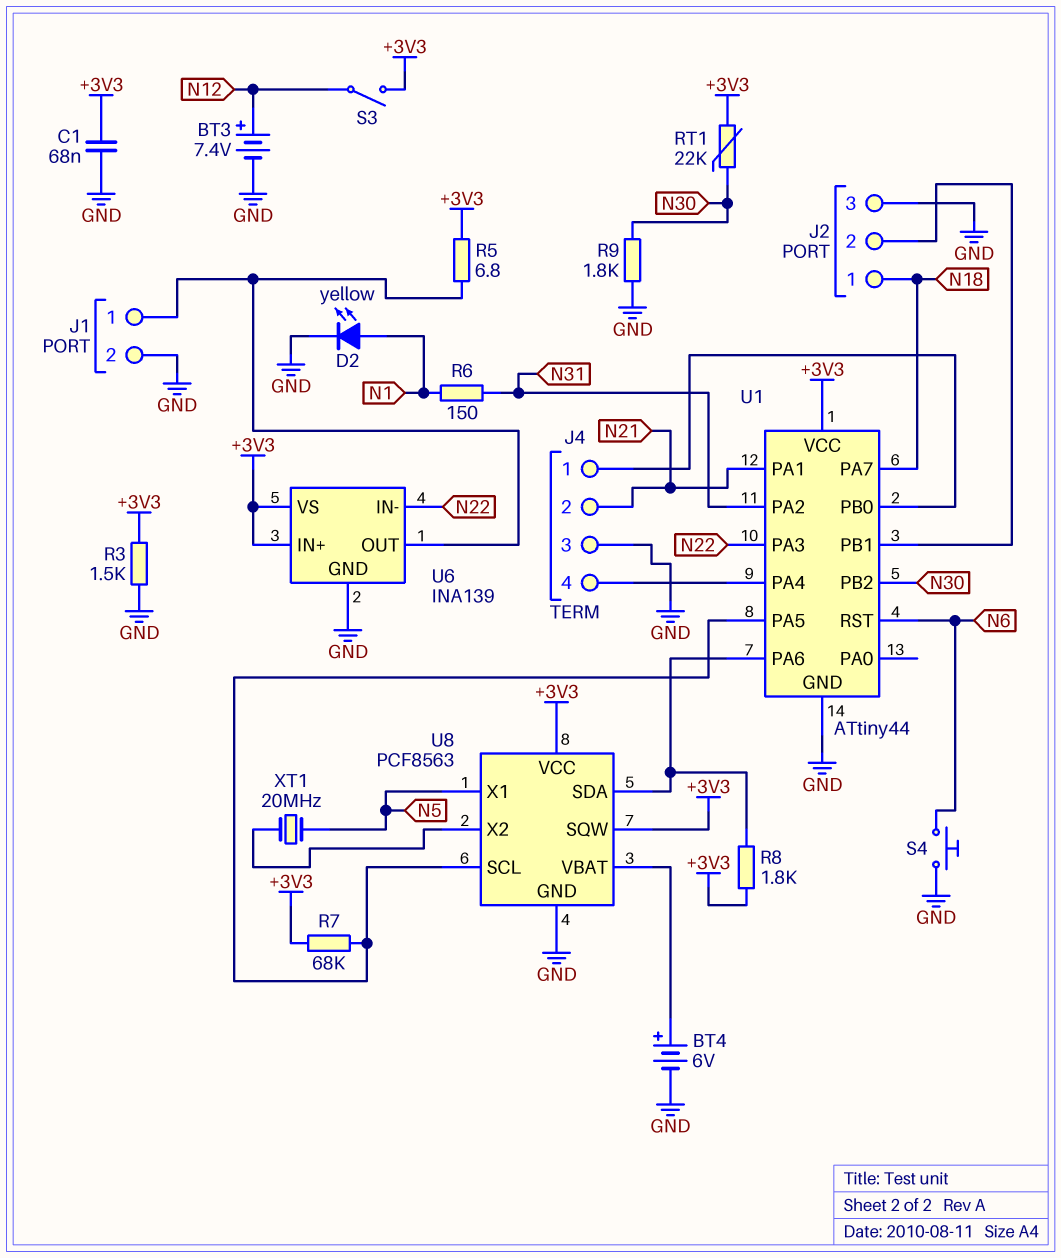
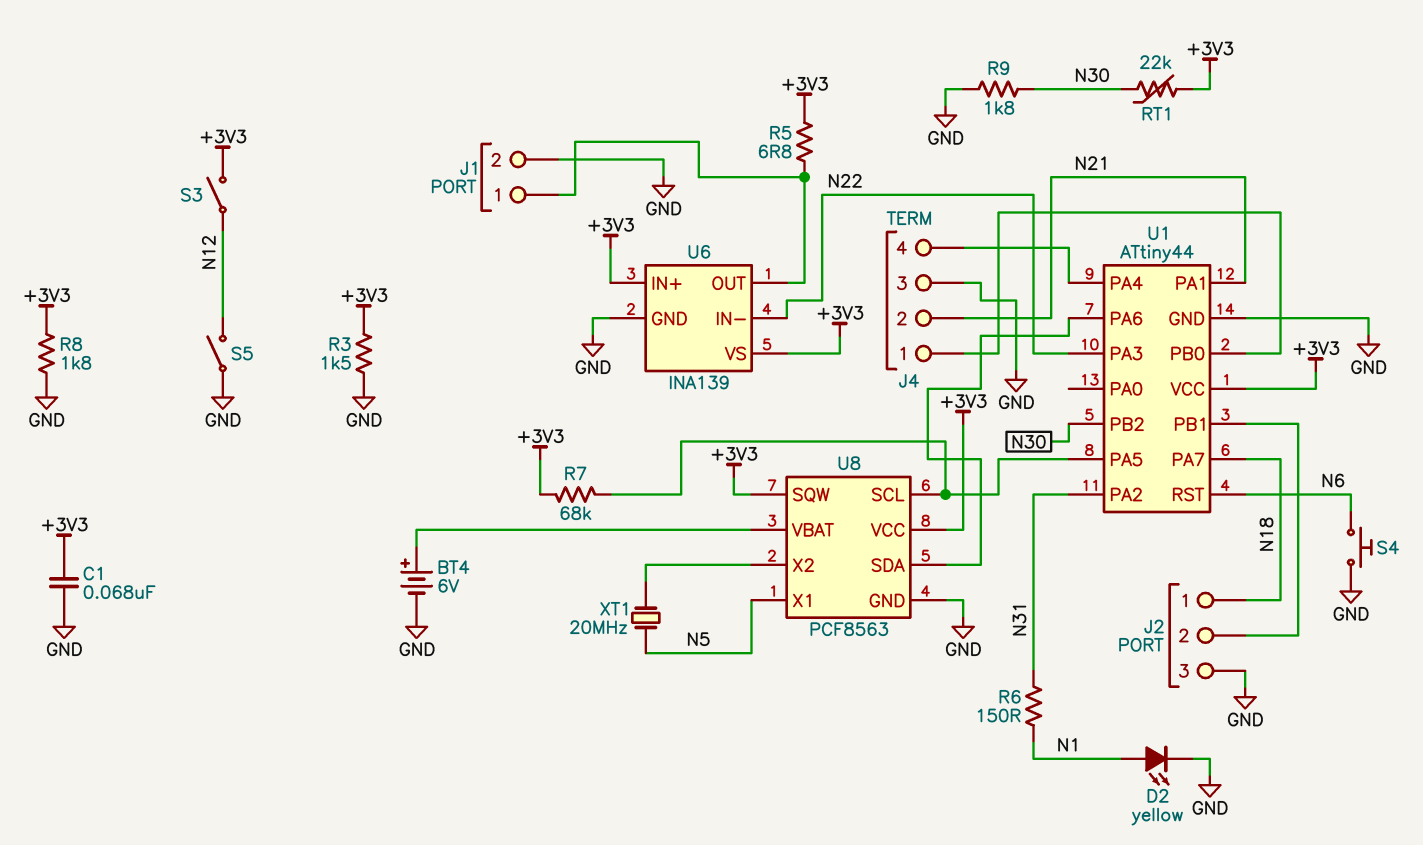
BT3: 7.4V (plus N12, minus GND) -> none
R8: 1.8k (+3V3, U1/PA6) -> 1.8k (+3V3, GND)
S5: none -> switch (GND, N12)

